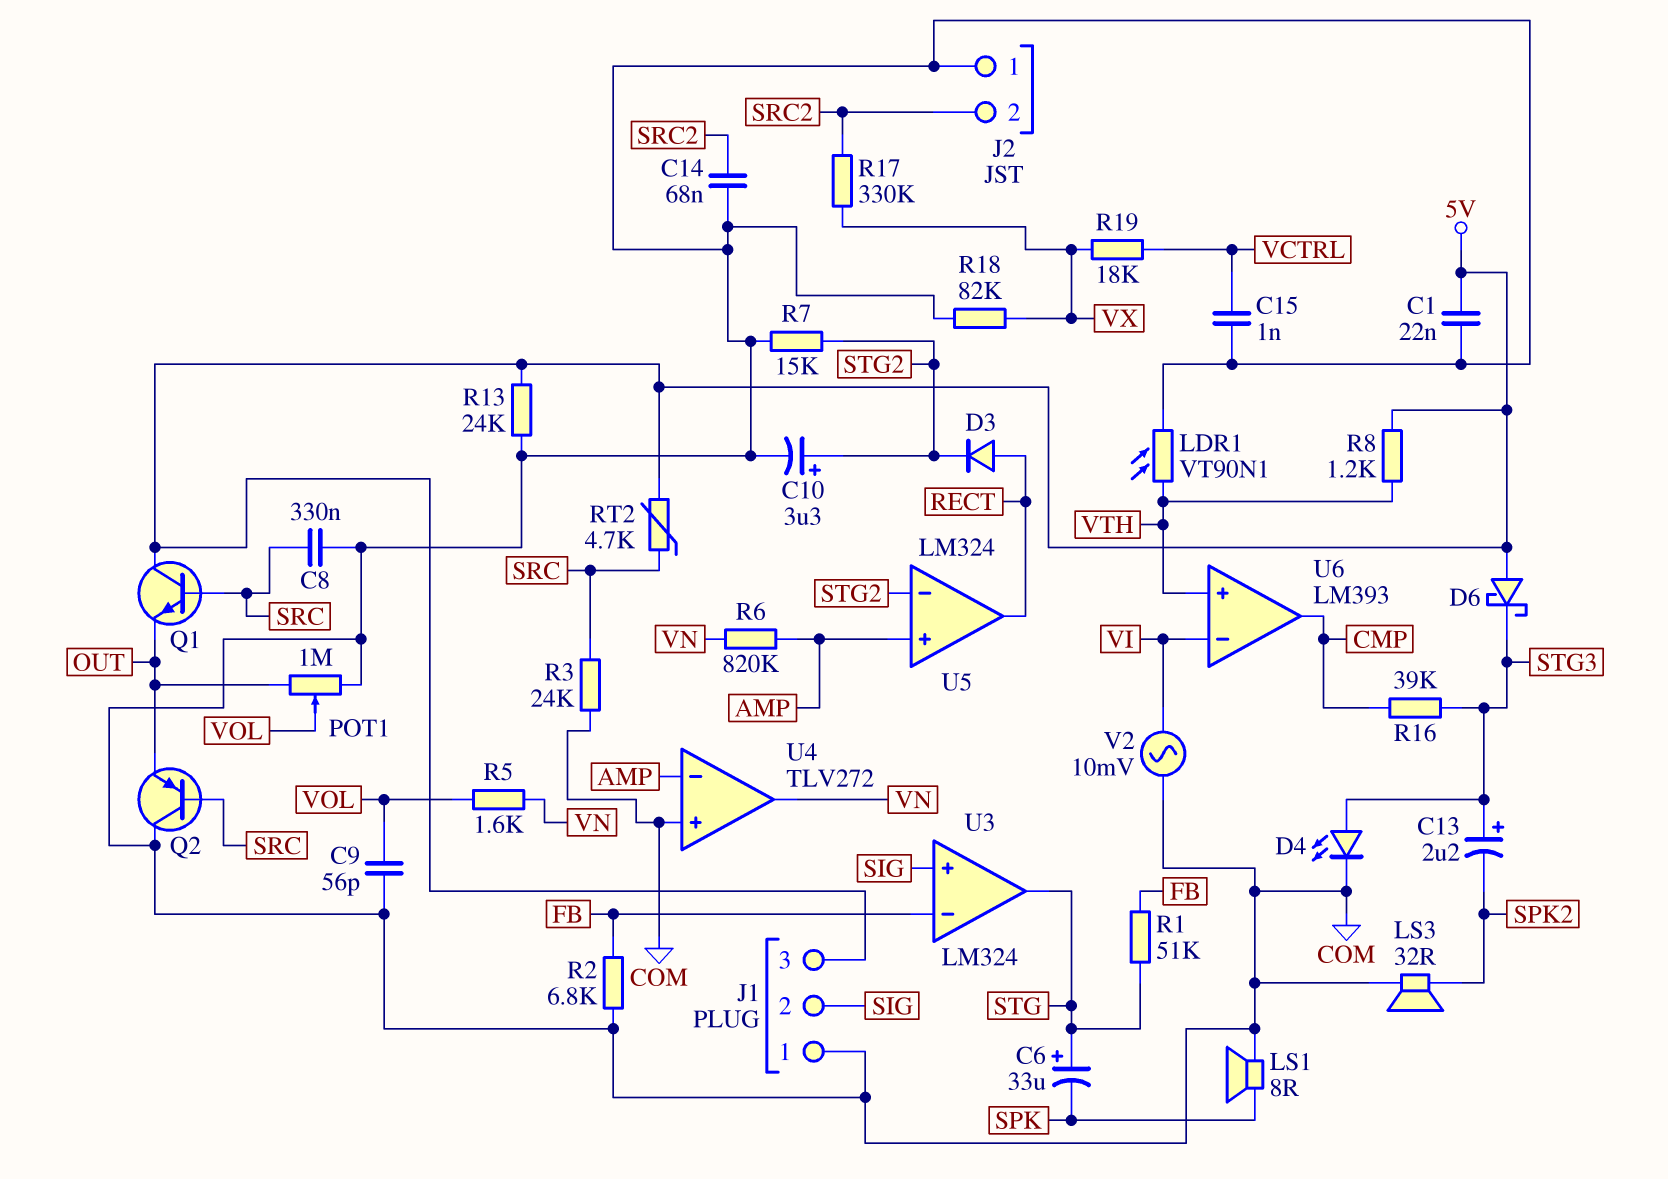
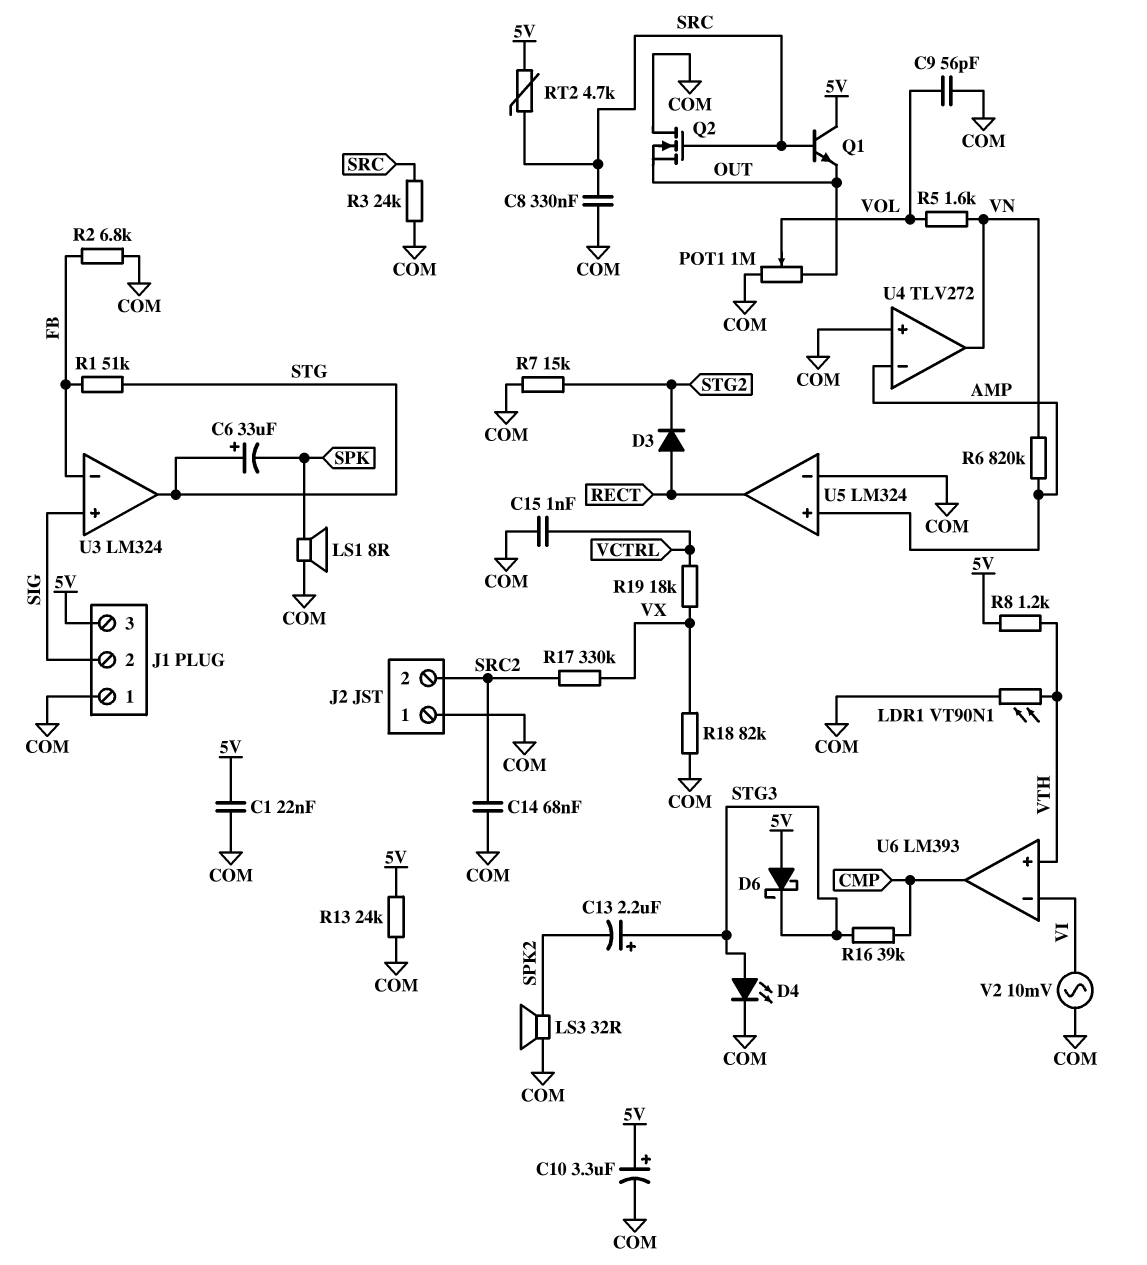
C10: 3.3uF (plus STG2, minus COM) -> 3.3uF (plus 5V, minus COM)
Q2: PNP (B SRC, C COM, E OUT) -> NMOS (G SRC, D COM, S OUT)
U5 pin in-: STG2 -> COM

